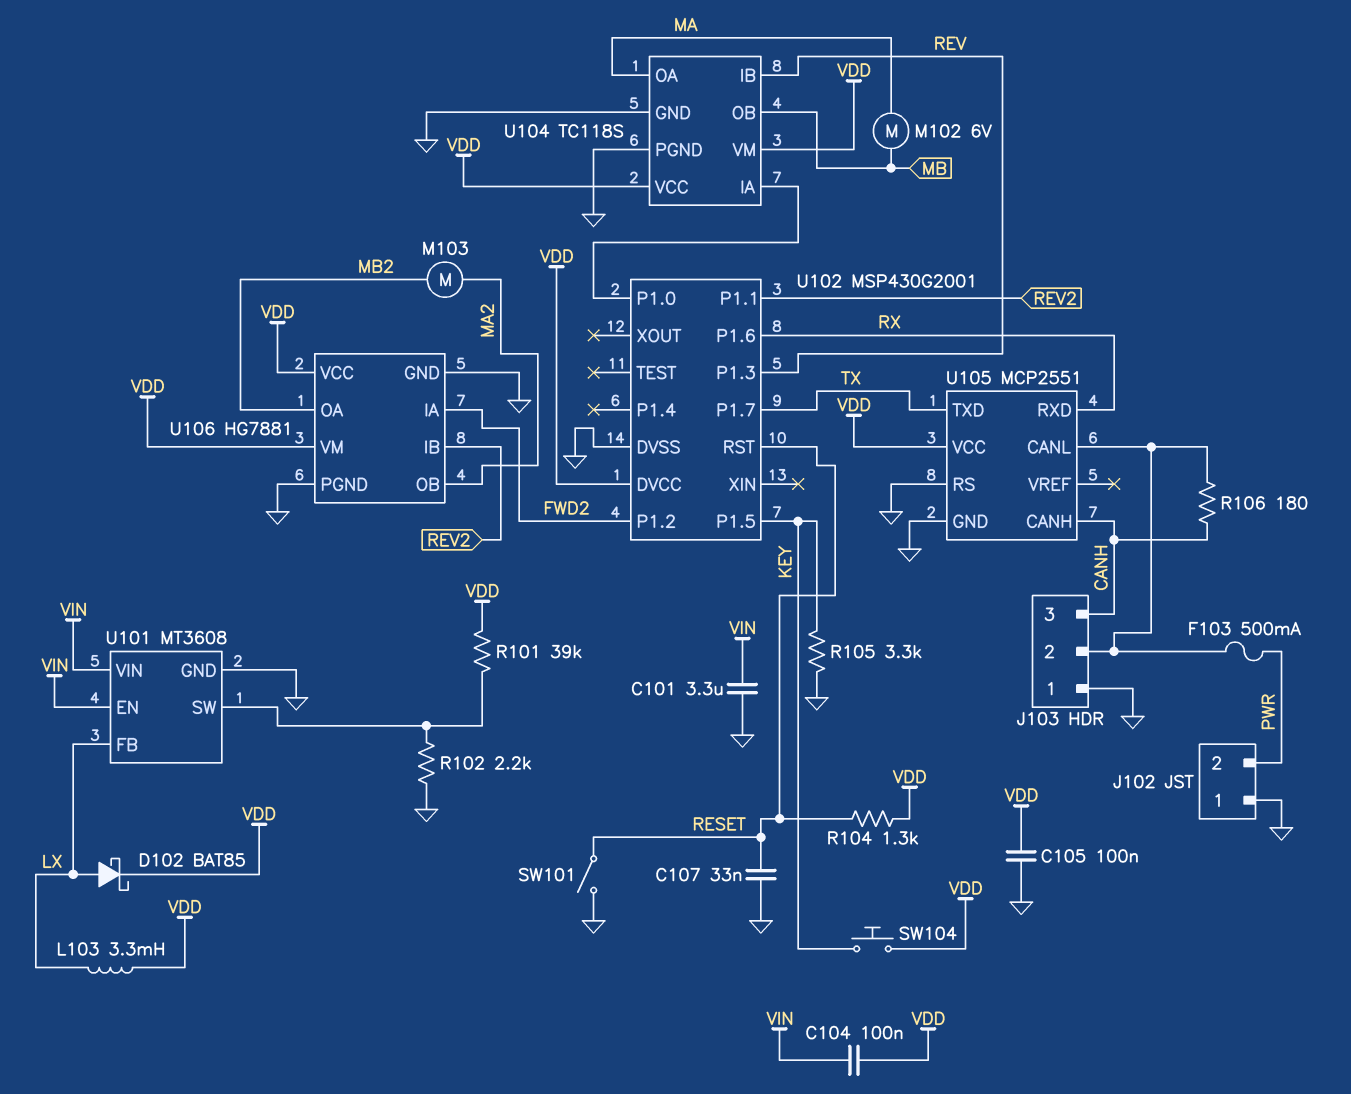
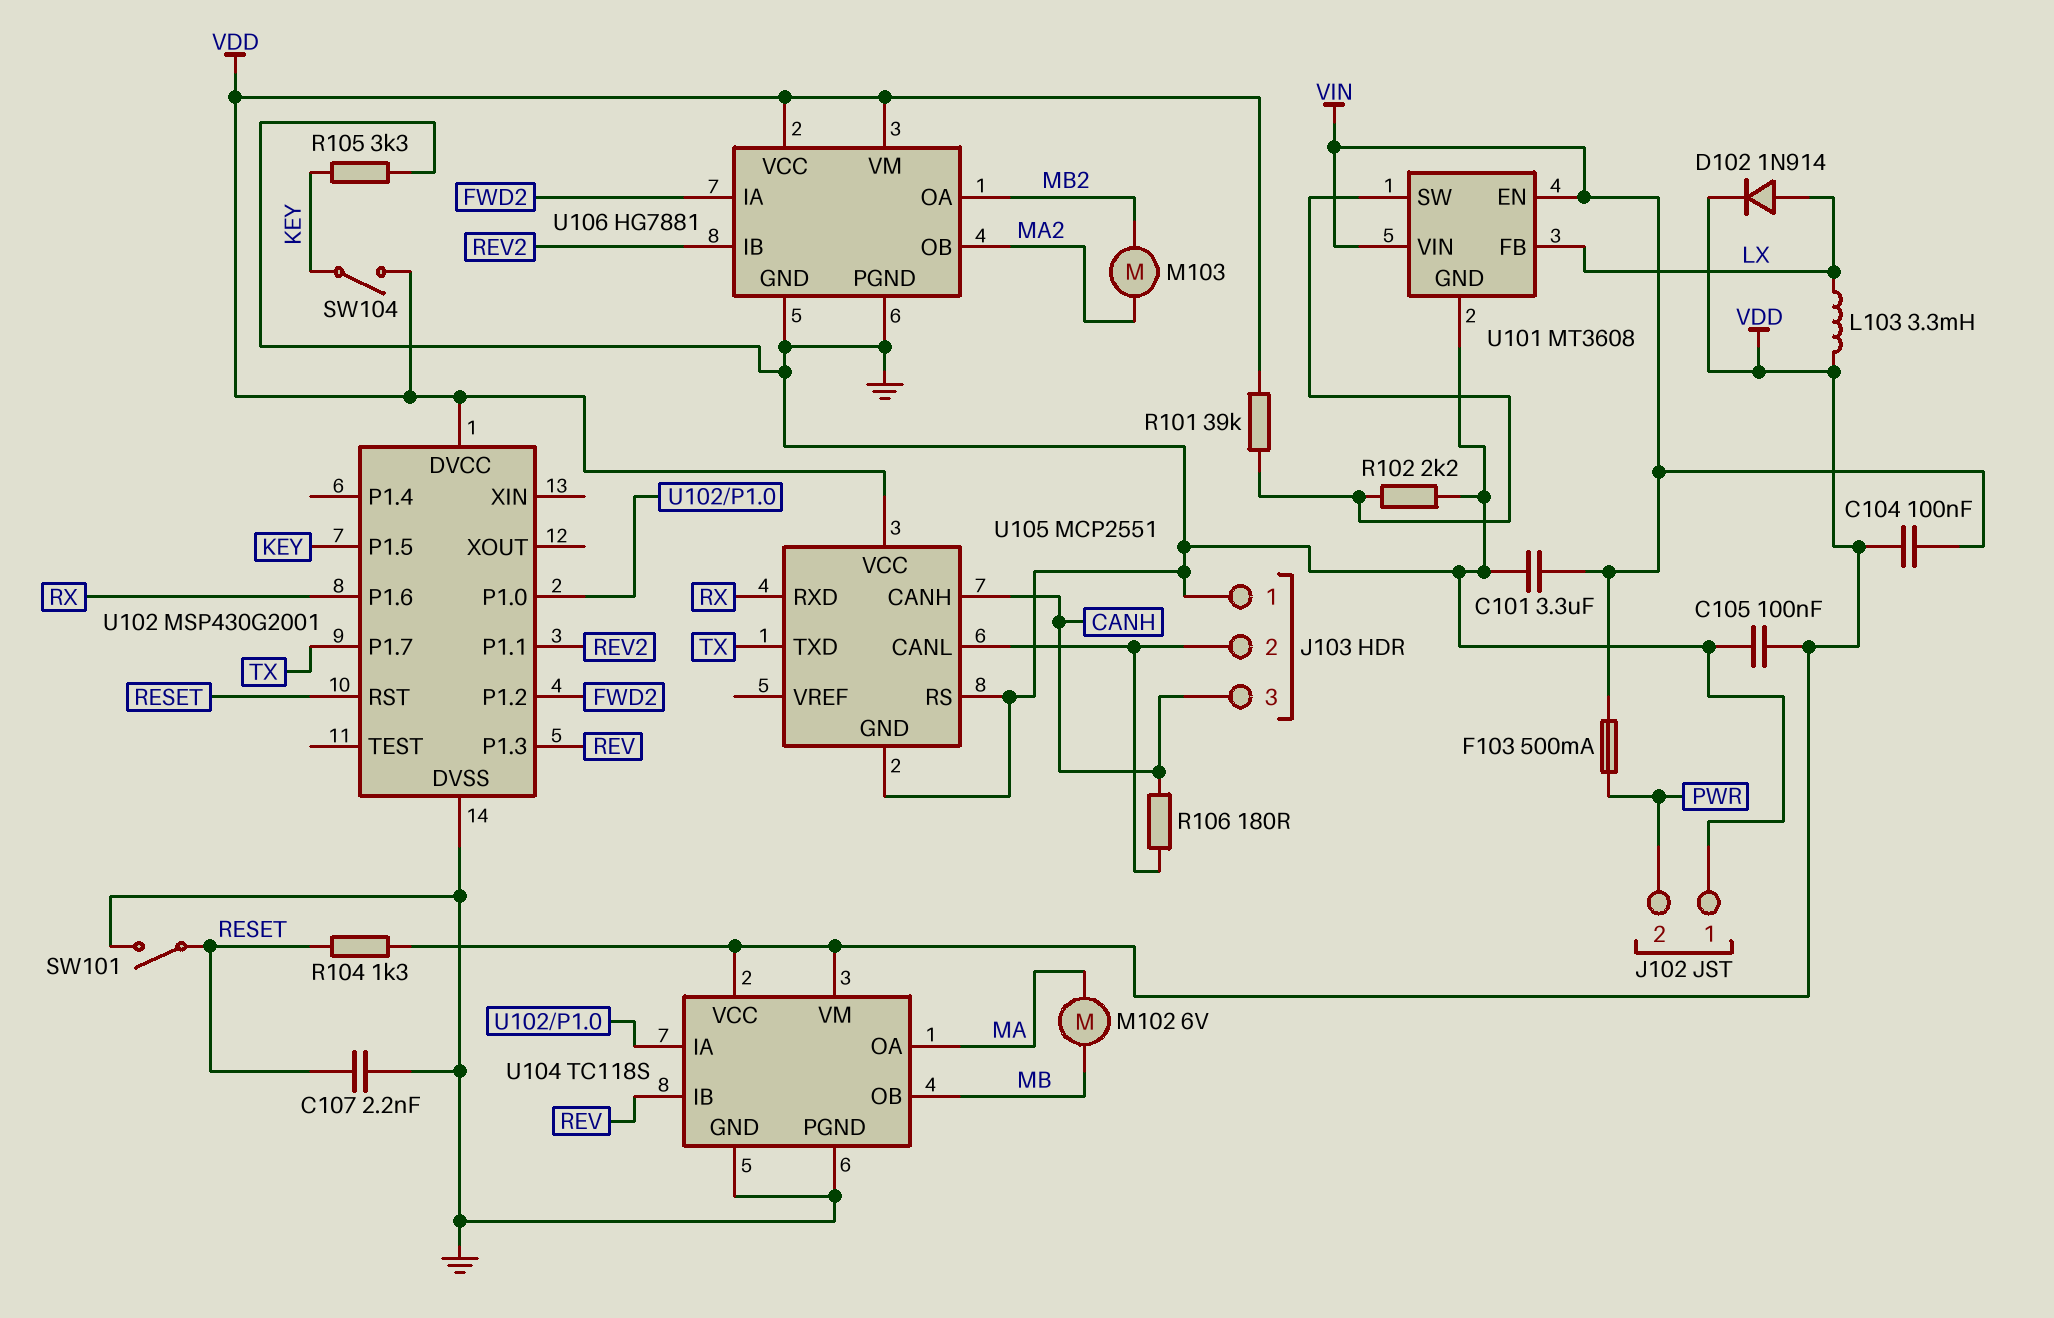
C107: 33nF (GND, RESET) -> 2.2nF (GND, RESET)
D102: schottky BAT85 (A LX, K VDD) -> diode 1N914 (A LX, K VDD)
F103: 500mA (J103/2, PWR) -> 500mA (PWR, VIN)
SW104: button (KEY, VDD) -> switch (KEY, VDD)

